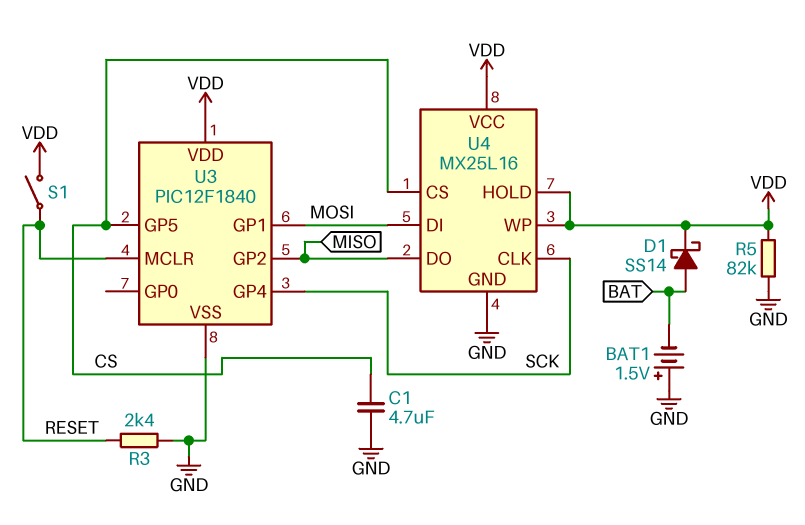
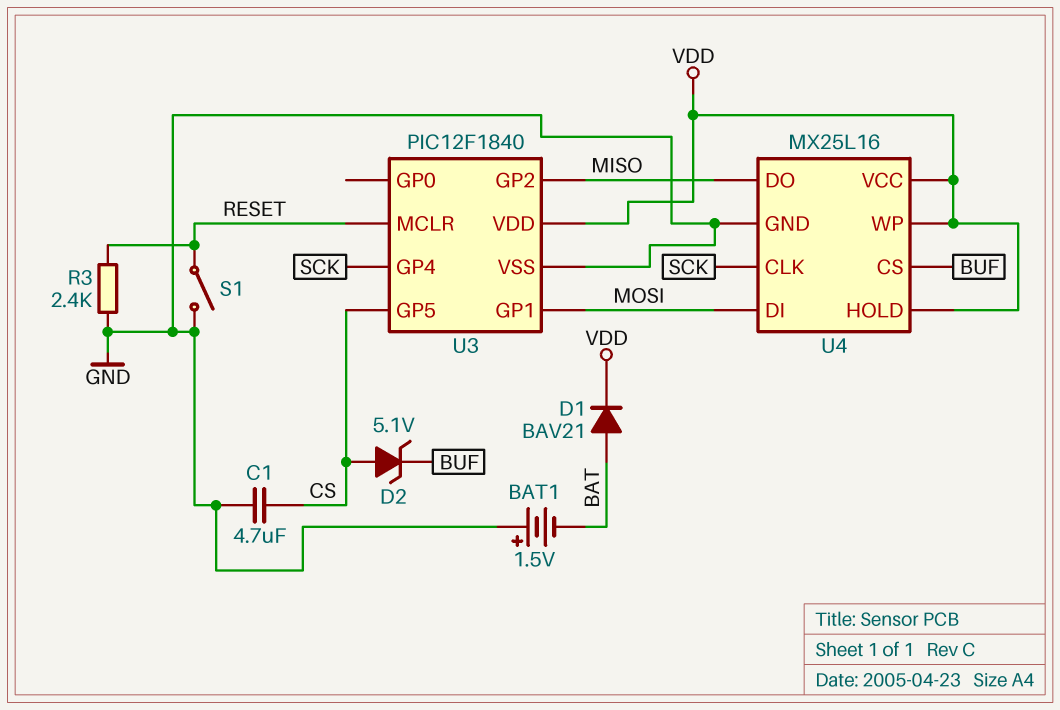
D1: schottky SS14 (A BAT, K VDD) -> diode BAV21 (A BAT, K VDD)
D2: none -> zener 5.1V (A CS, K BUF)
R5: 82k (GND, VDD) -> none
S1: switch (RESET, VDD) -> switch (GND, RESET)
U4 pin CS: CS -> BUF

